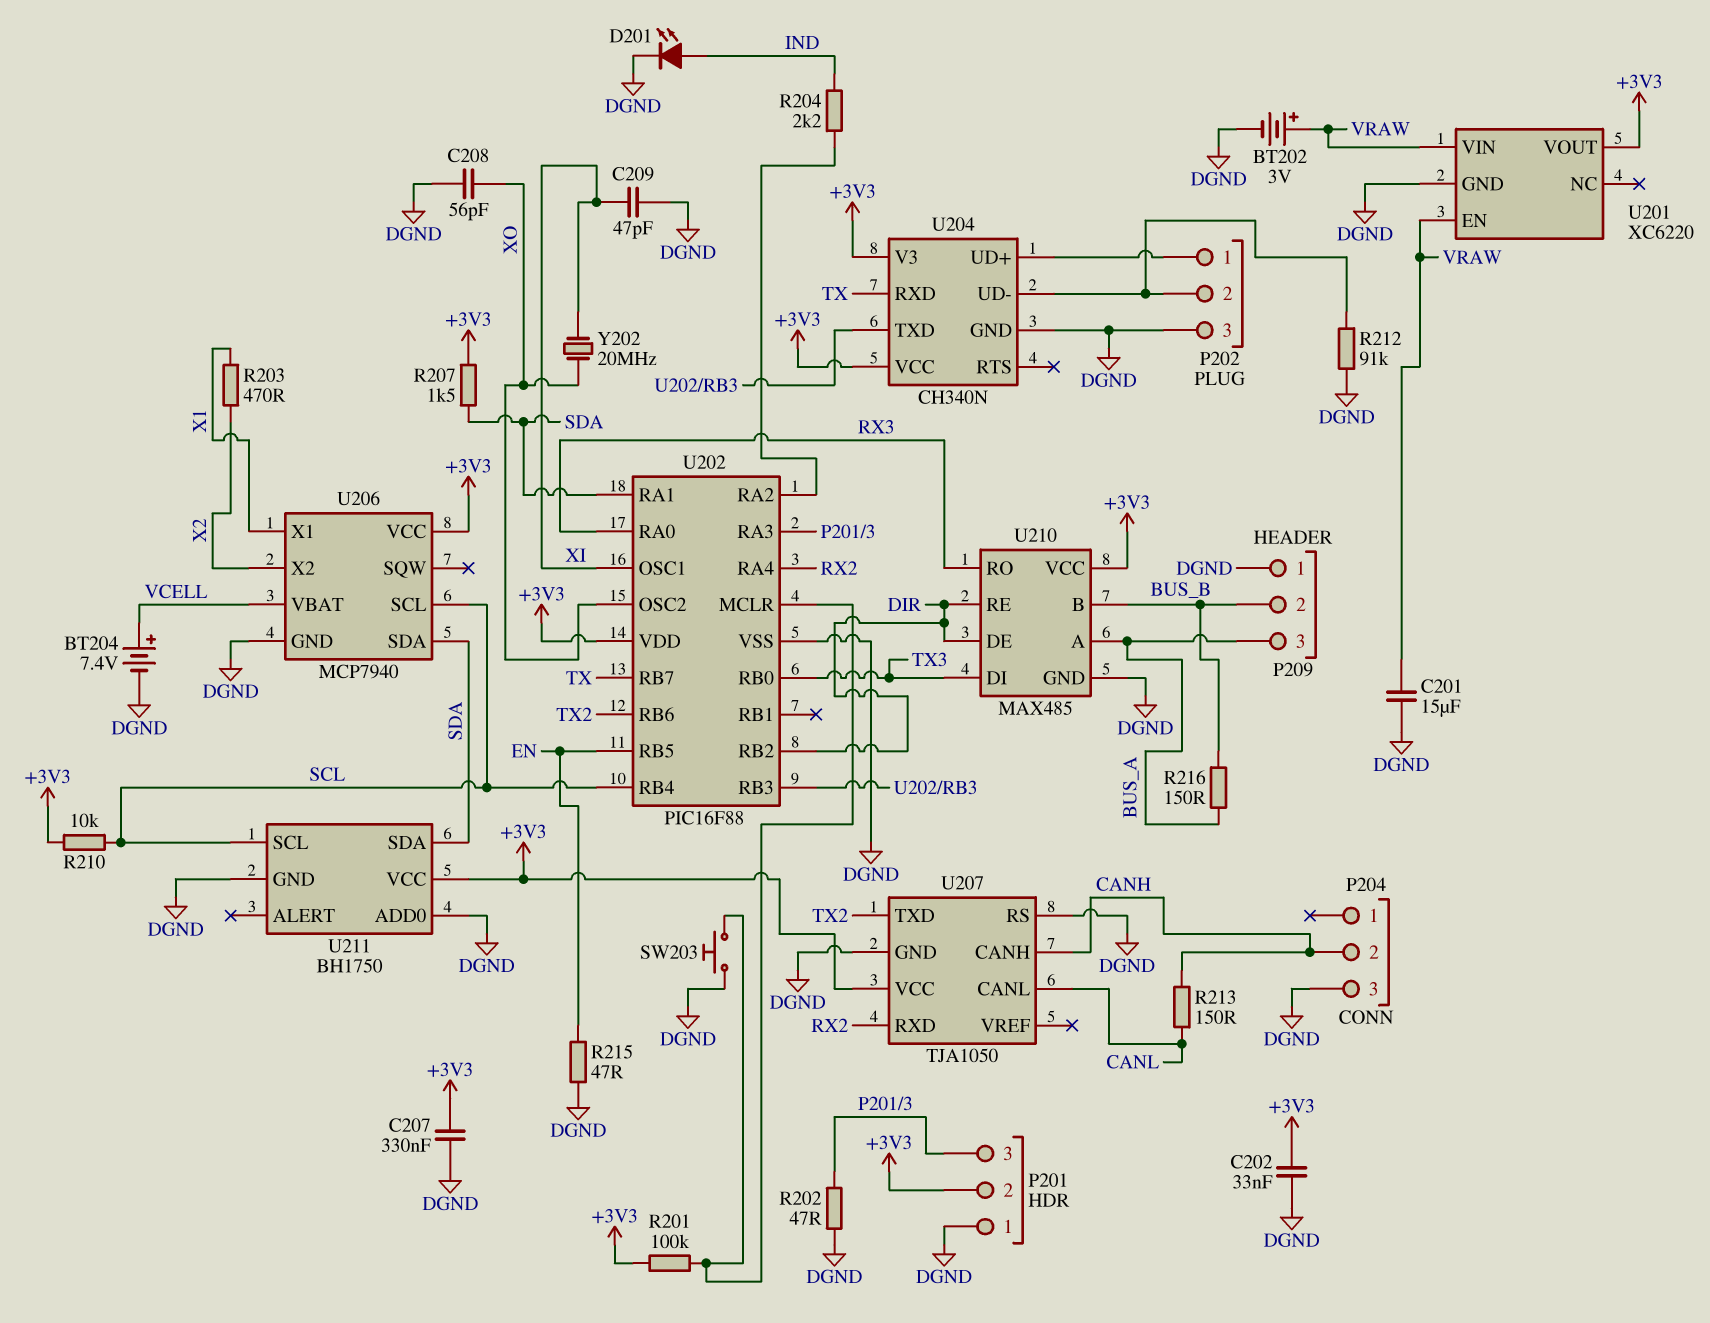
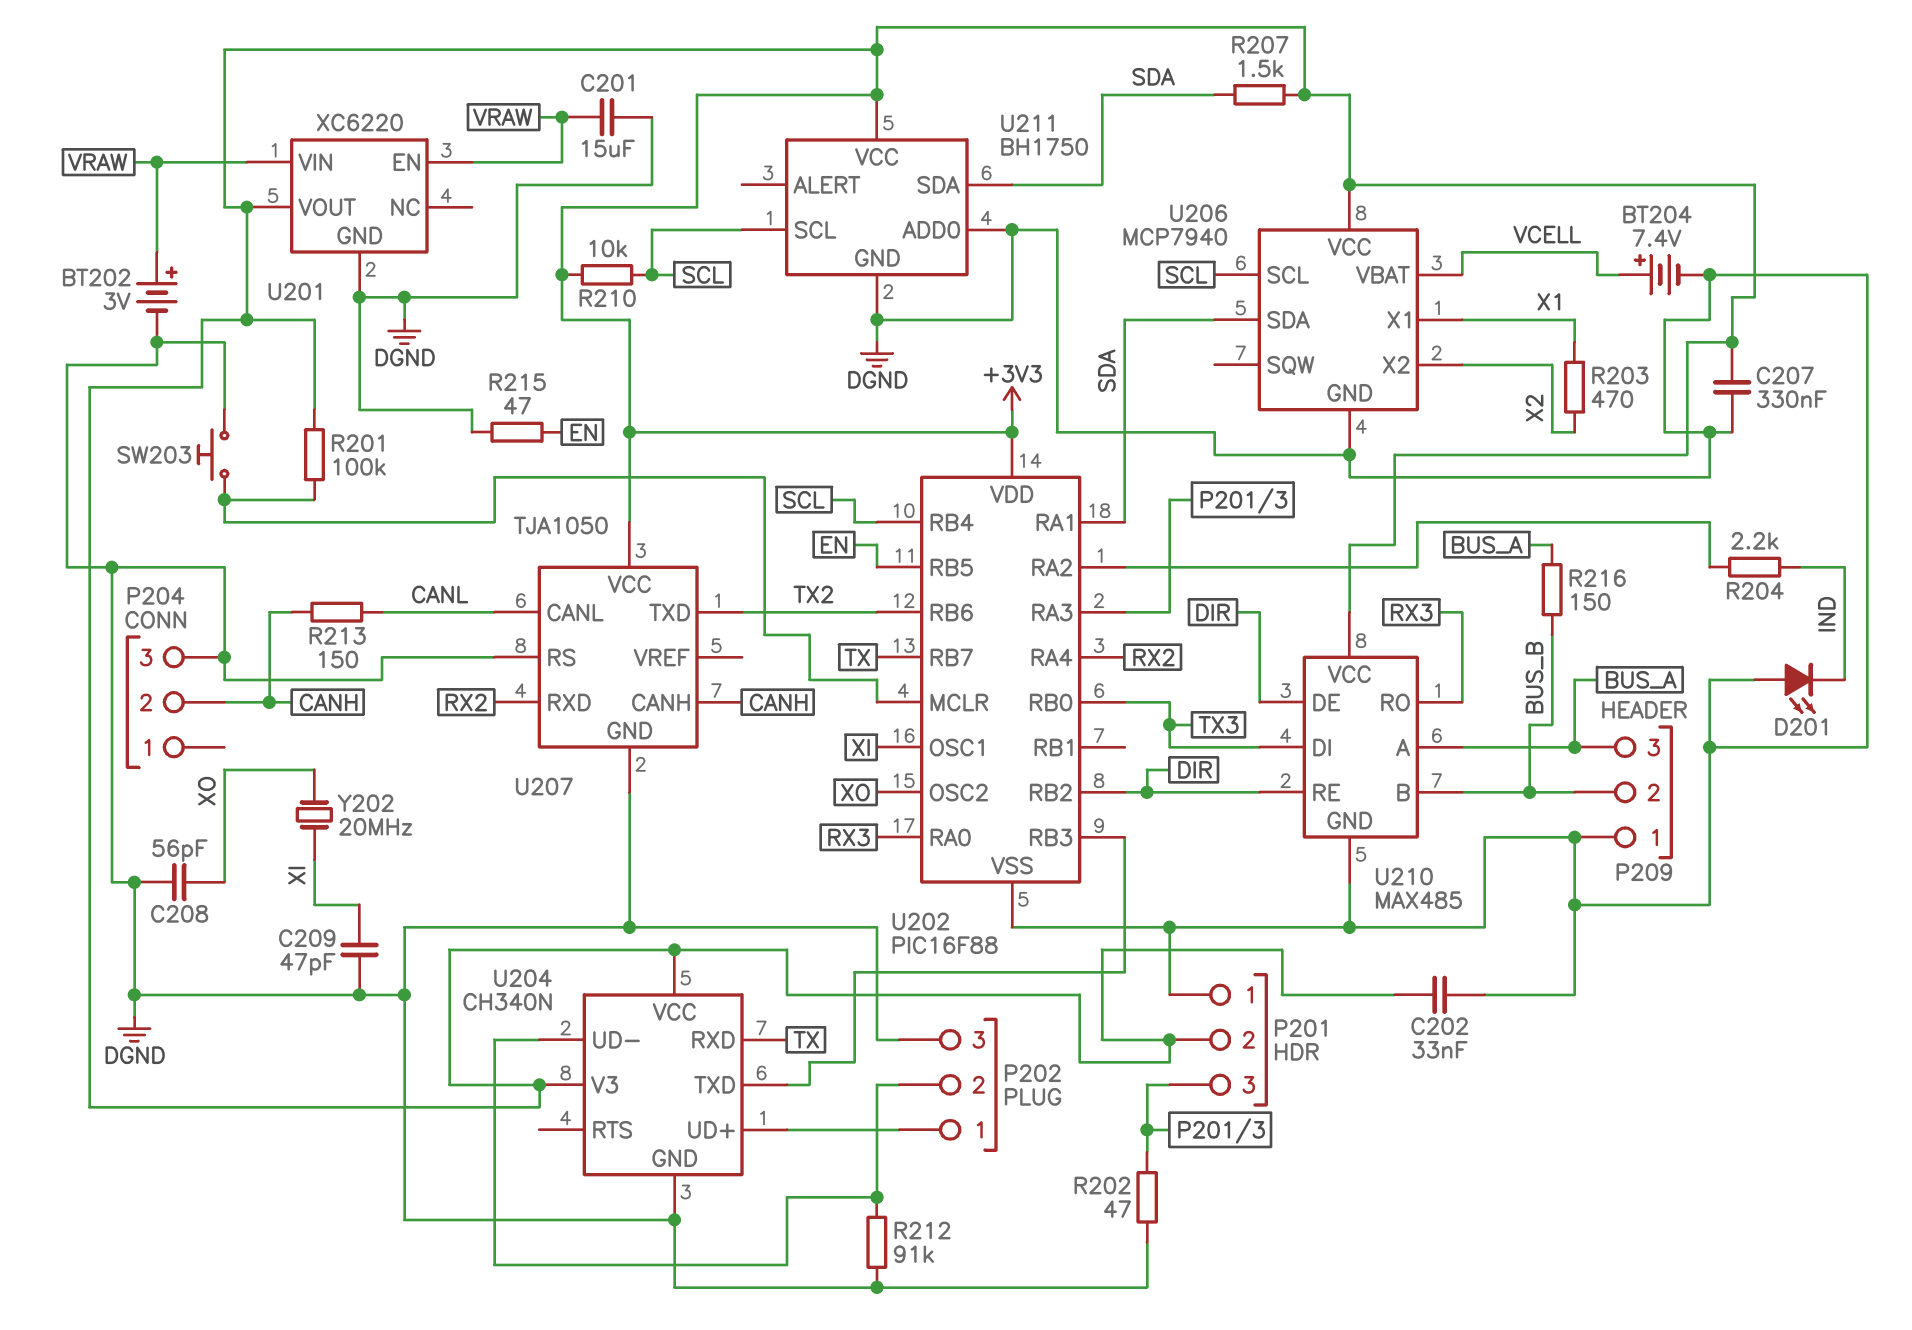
D201: LED (A IND, K DGND) -> LED (A DGND, K IND)

